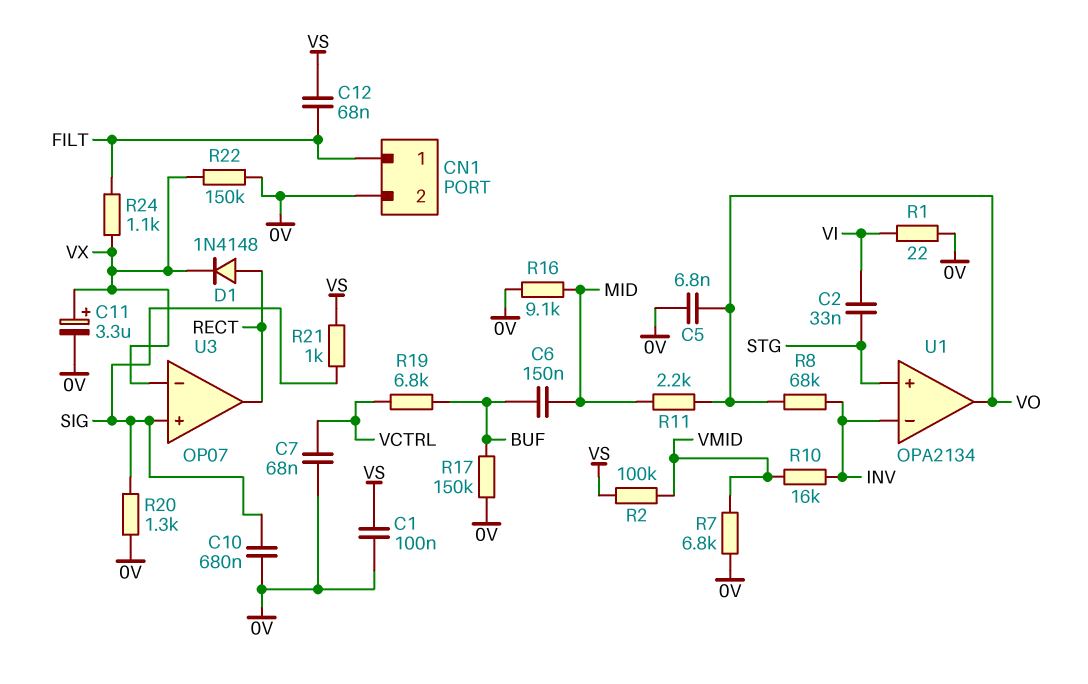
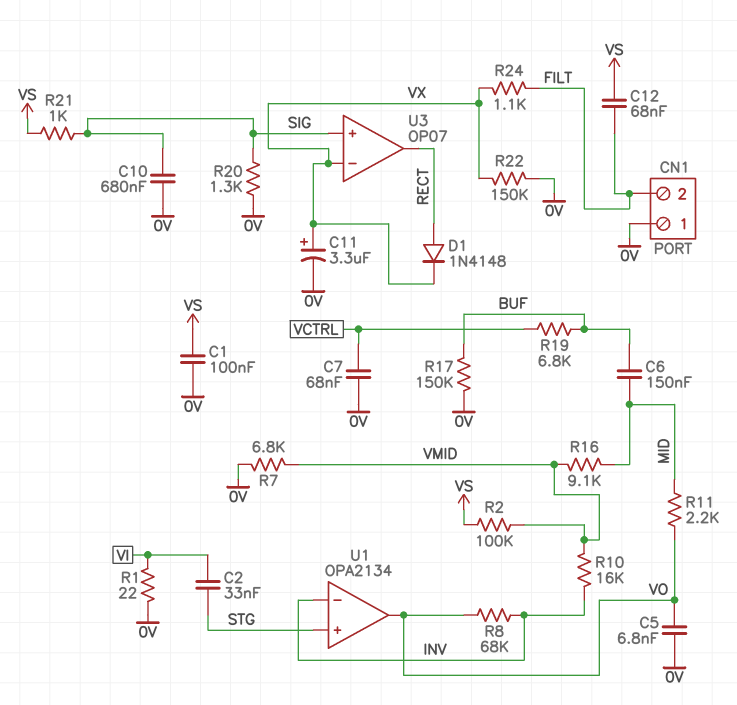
CN1 pin 1: FILT -> 0V
CN1 pin 2: 0V -> FILT
R16: 9.1k (0V, MID) -> 9.1k (MID, VMID)

